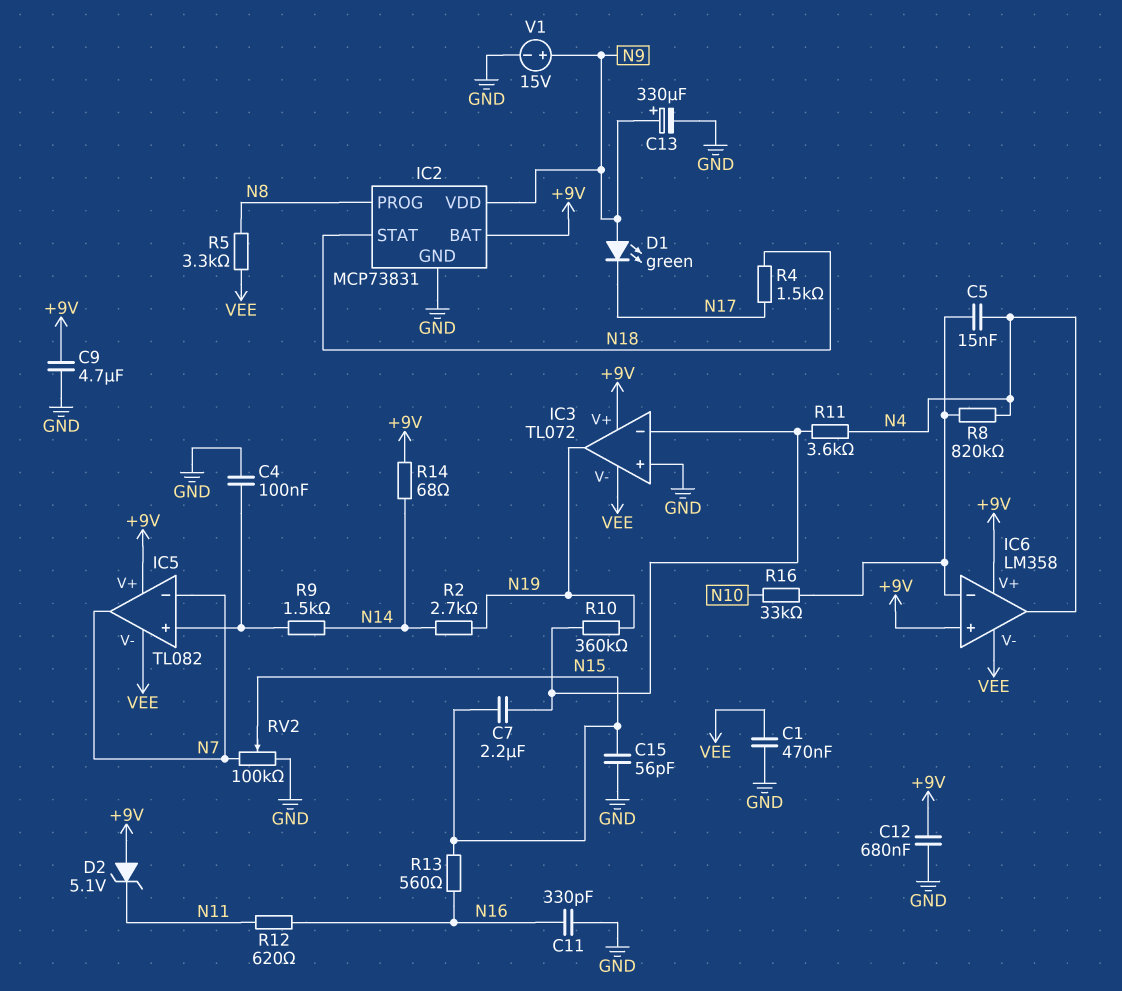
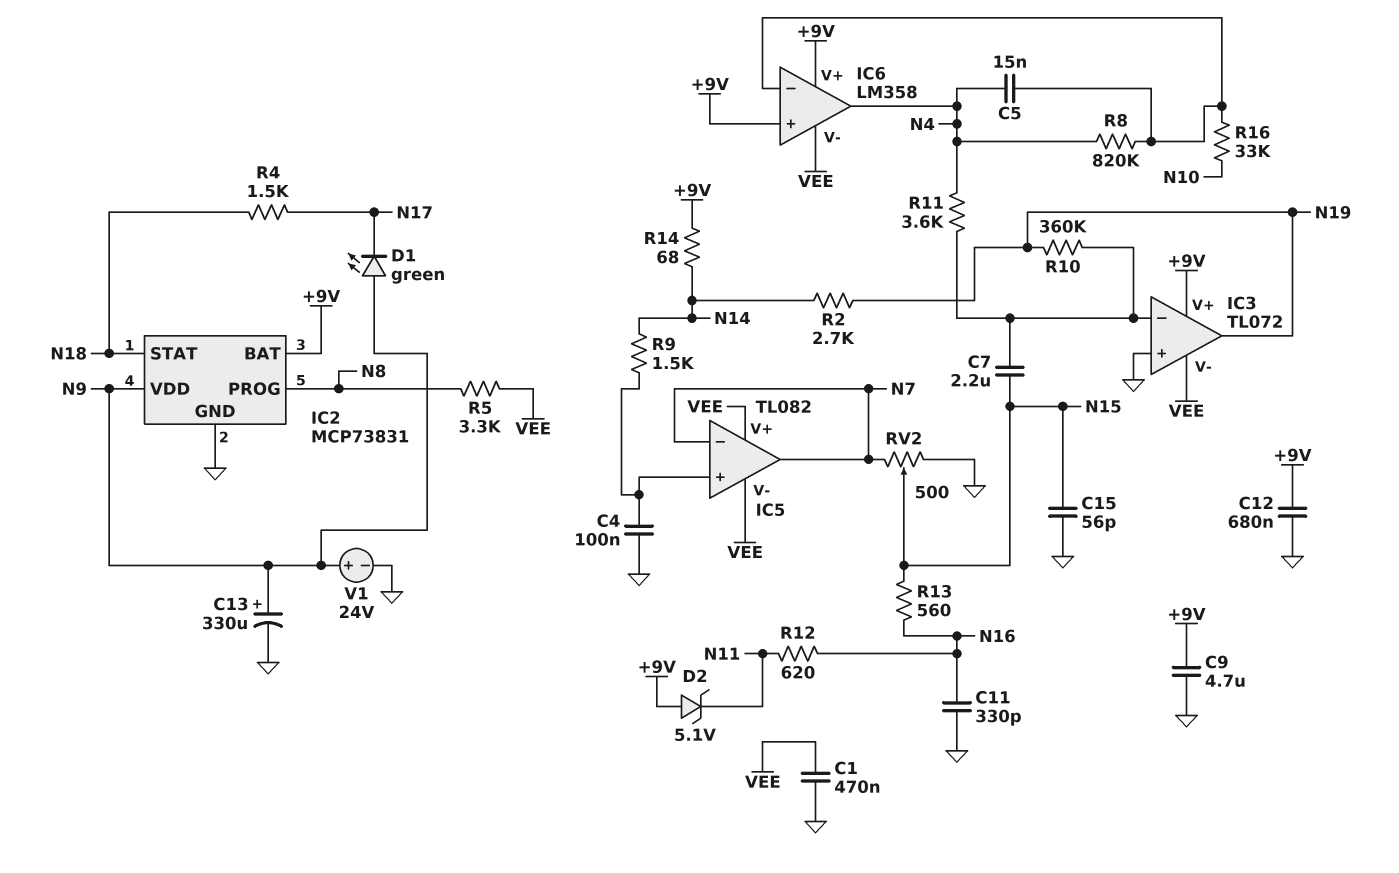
IC5 pin V+: +9V -> VEE
RV2: 100k (GND, N7, wiper N15) -> 500 (GND, N7, wiper N15)
V1: 15V (plus N9, minus GND) -> 24V (plus N9, minus GND)

